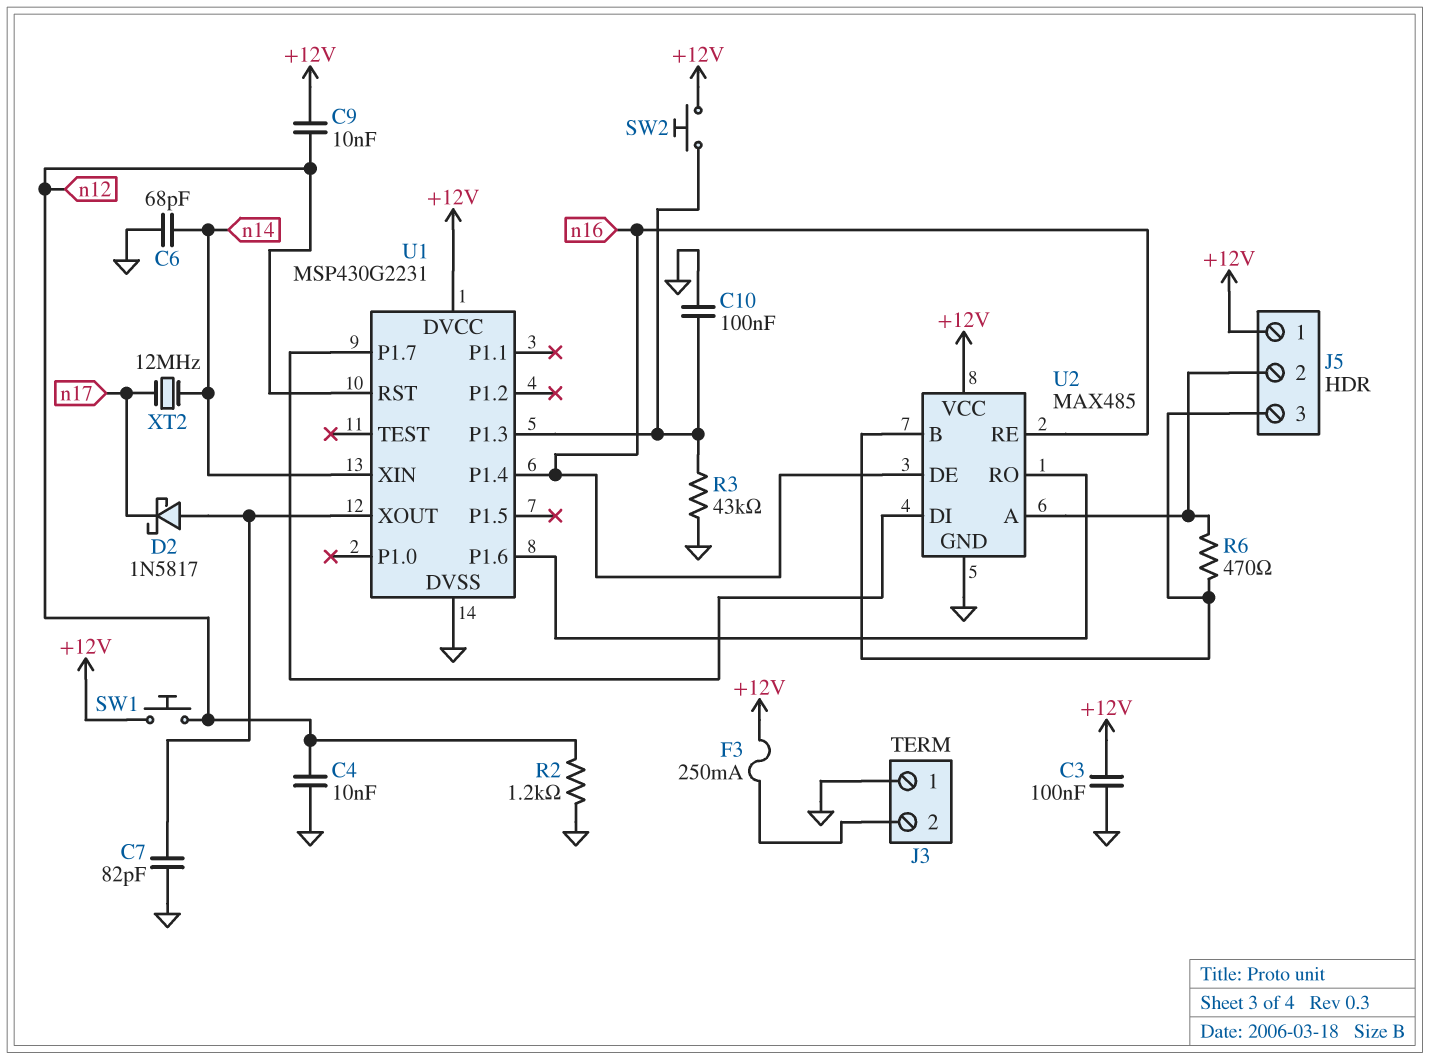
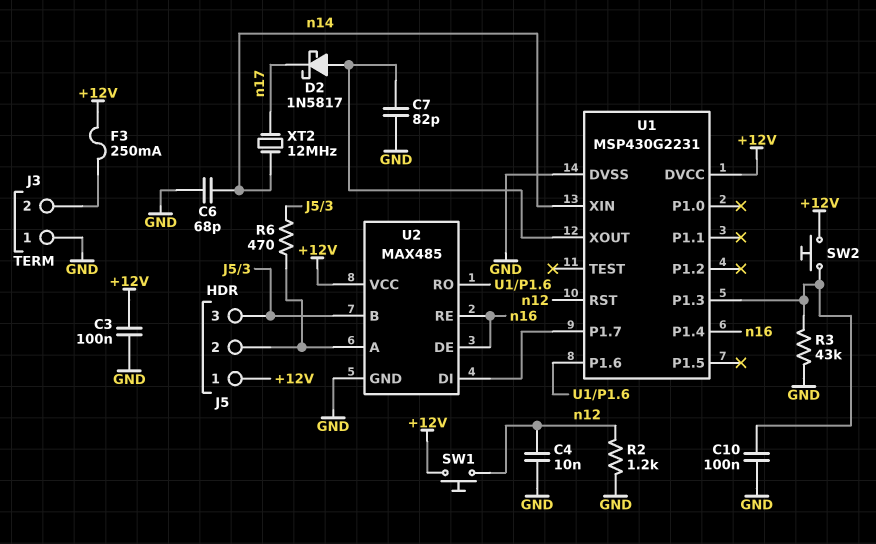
C9: 10nF (+12V, n12) -> none

